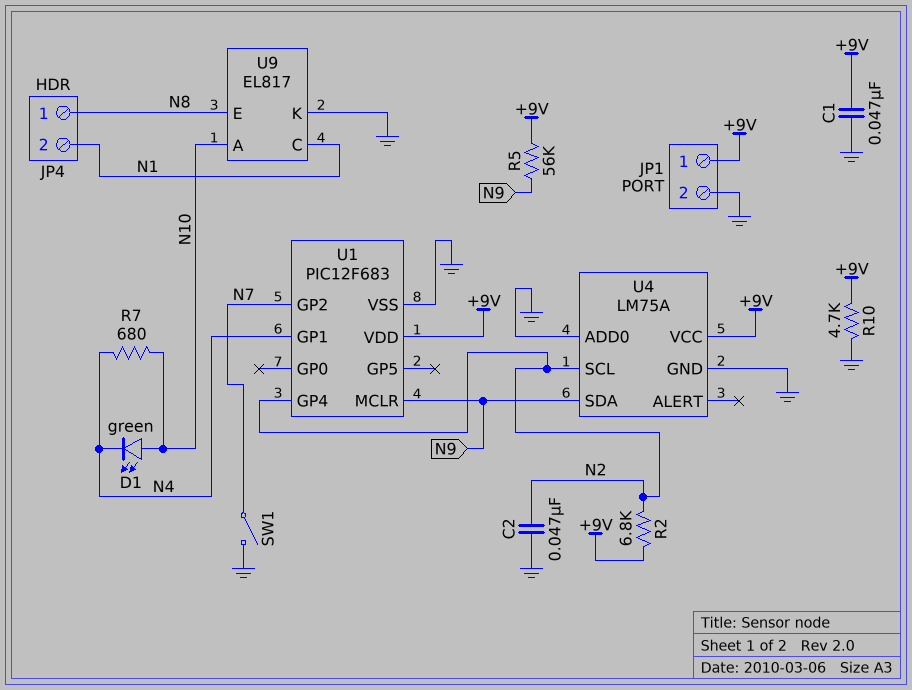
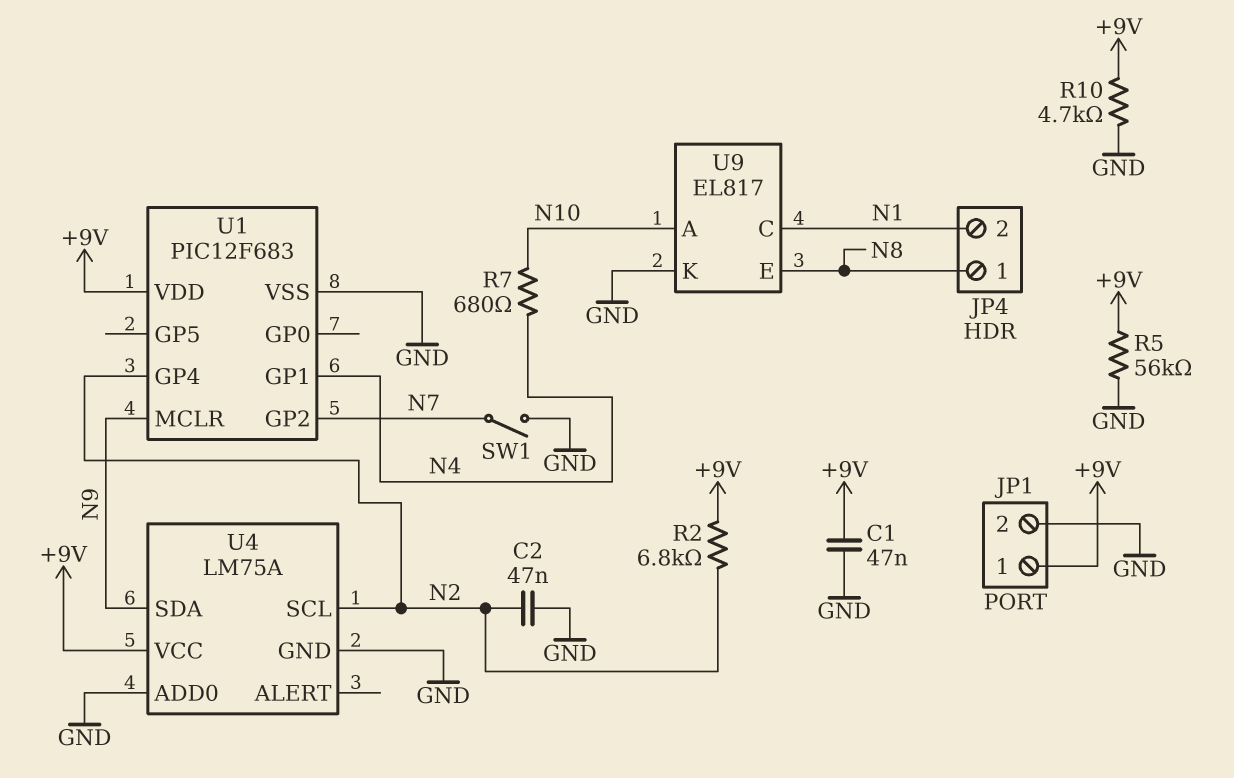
D1: LED green (A N10, K N4) -> none
R5: 56k (+9V, N9) -> 56k (+9V, GND)

